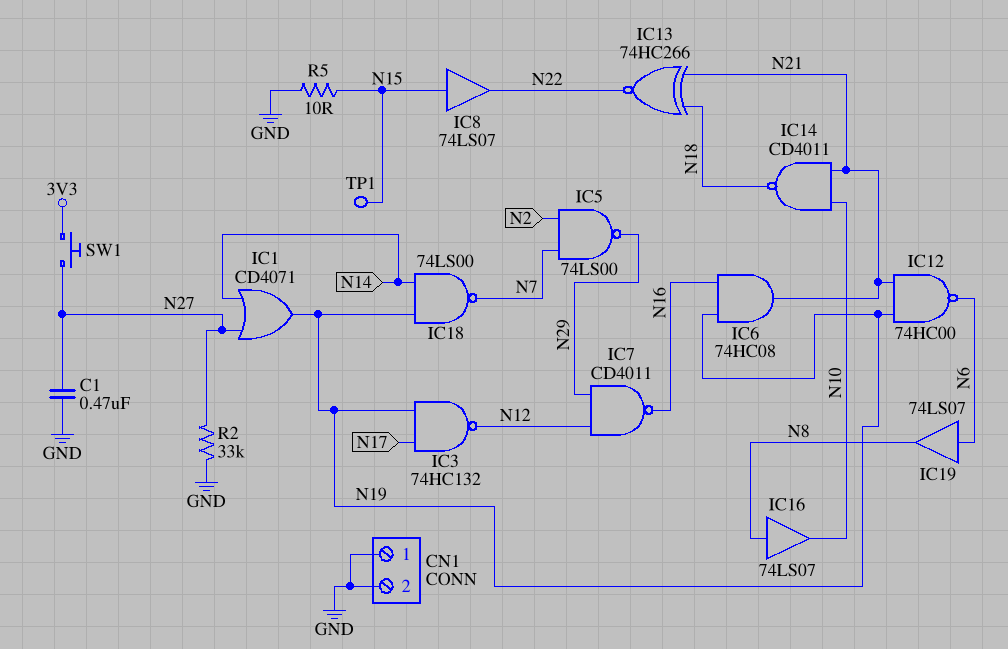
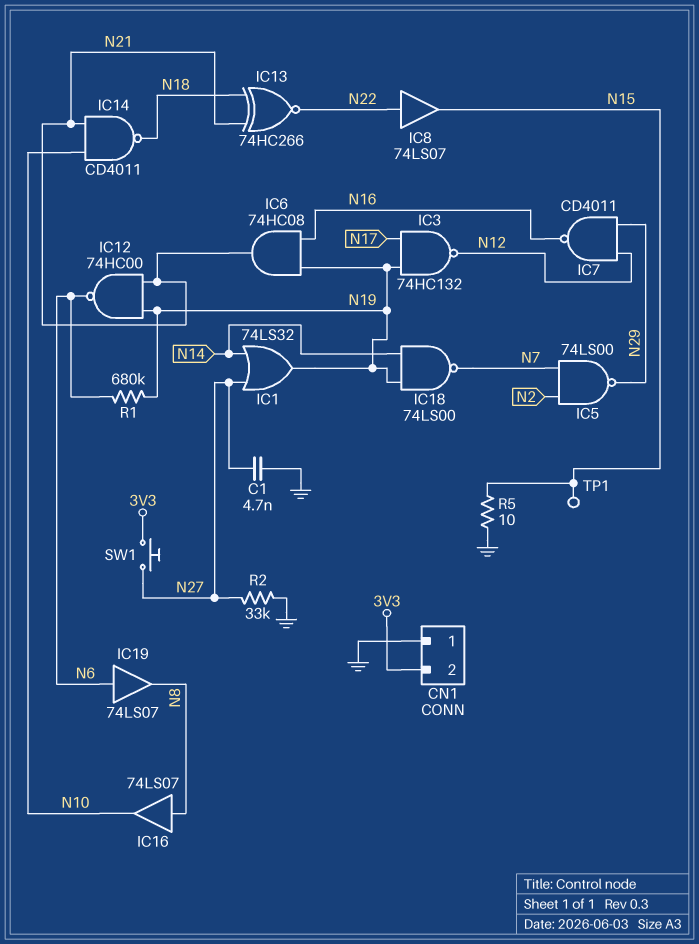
C1: 470nF (GND, N27) -> 4.7nF (GND, N27)
CN1 pin 2: GND -> 3V3
IC1: OR CD4071 (in N14, in N27, out N19) -> OR 74LS32 (in N14, in N27, out N19)
IC8: buffer 74LS07 (in N15, out N22) -> buffer 74LS07 (in N22, out N15)
R1: none -> 680k (N6, N19)

